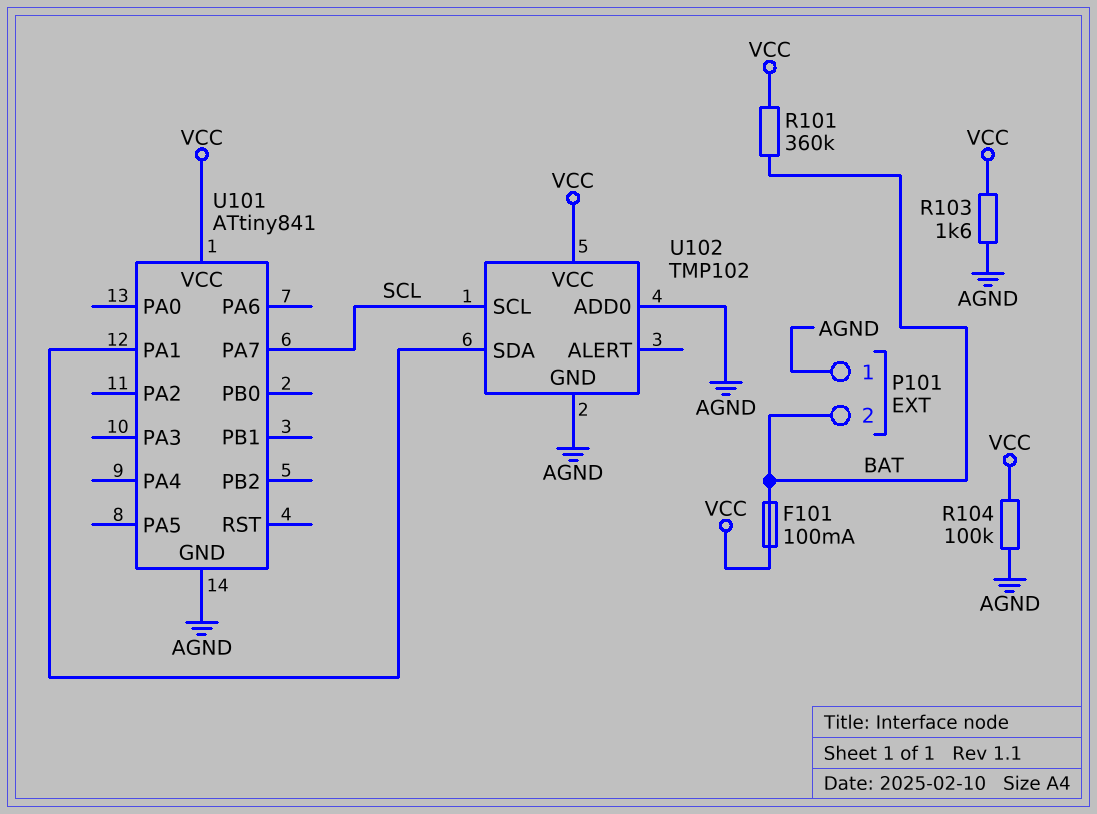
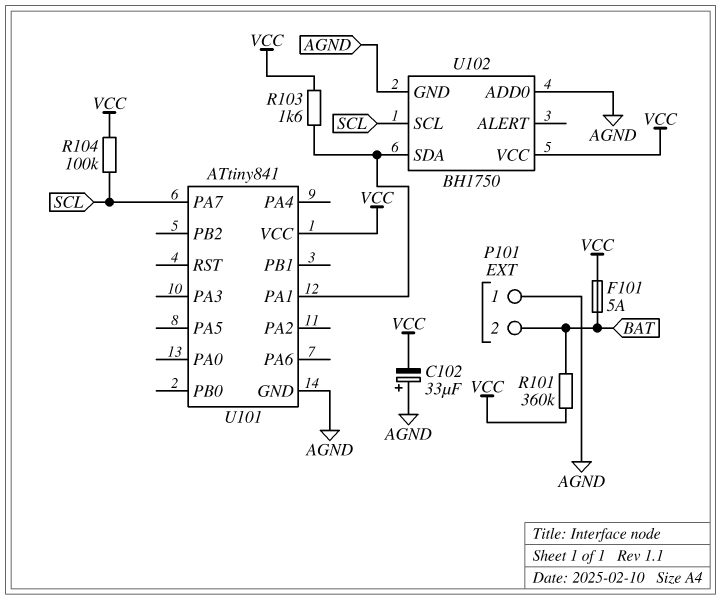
C102: none -> 33uF (plus AGND, minus VCC)
F101: 100mA (BAT, VCC) -> 5A (BAT, VCC)
R103: 1.6k (AGND, VCC) -> 1.6k (U101/PA1, VCC)
R104: 100k (AGND, VCC) -> 100k (SCL, VCC)
U102: TMP102 -> BH1750

